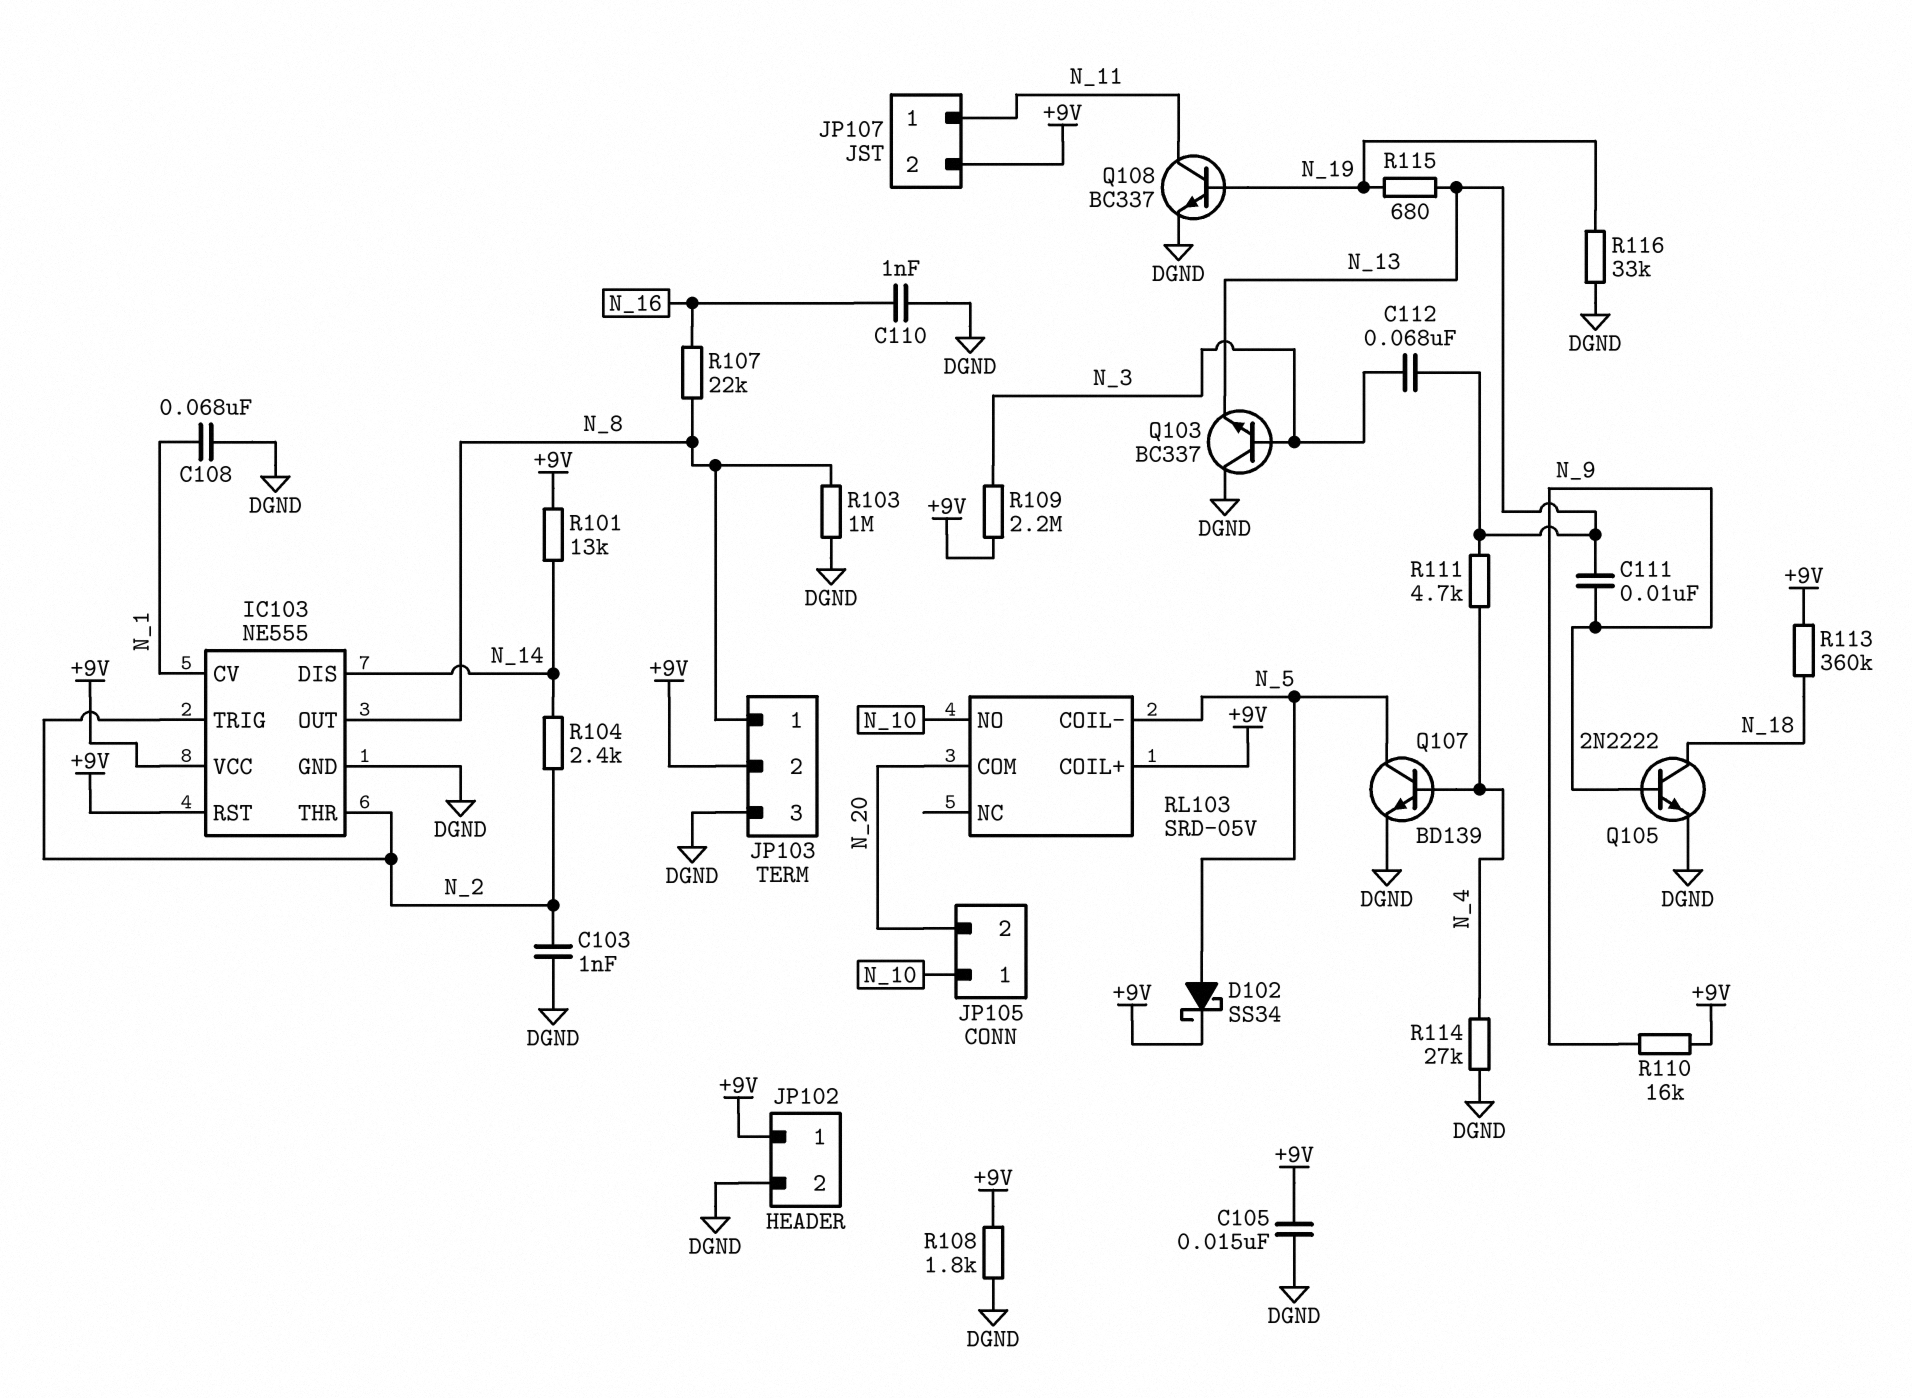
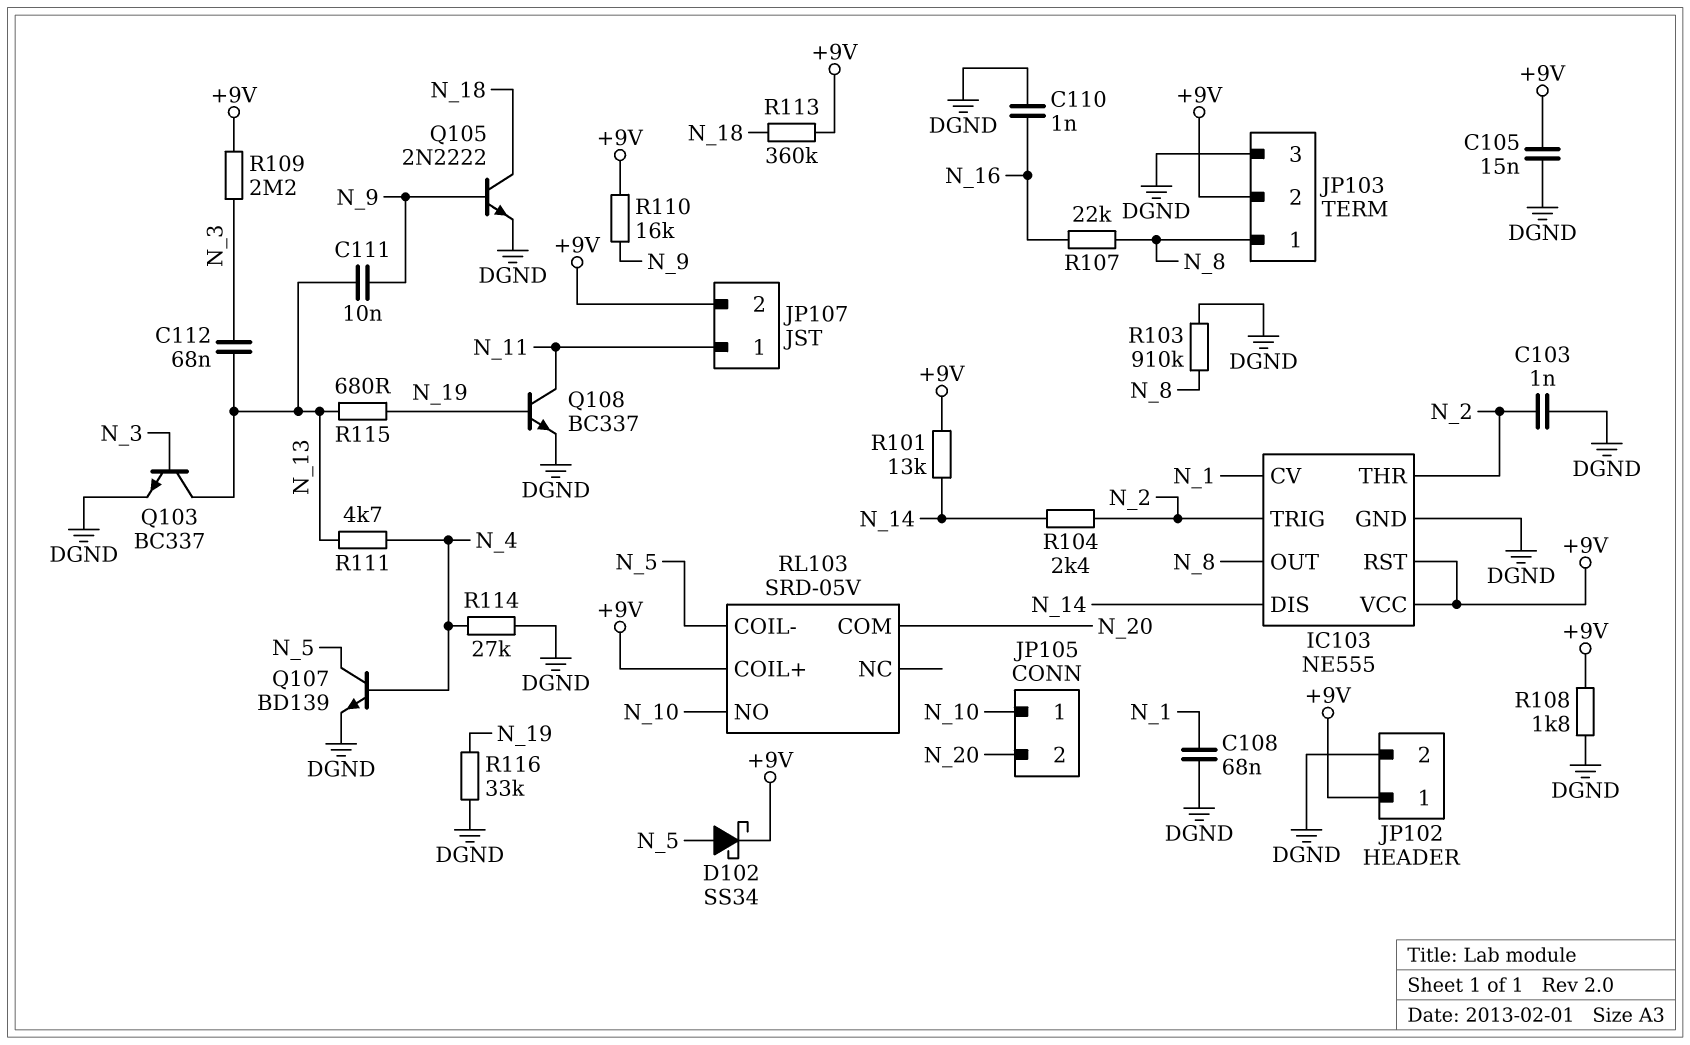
Q103: NPN BC337 (B N_3, C DGND, E N_13) -> NPN BC337 (B N_3, C N_13, E DGND)
R103: 1M (DGND, N_8) -> 910k (DGND, N_8)

